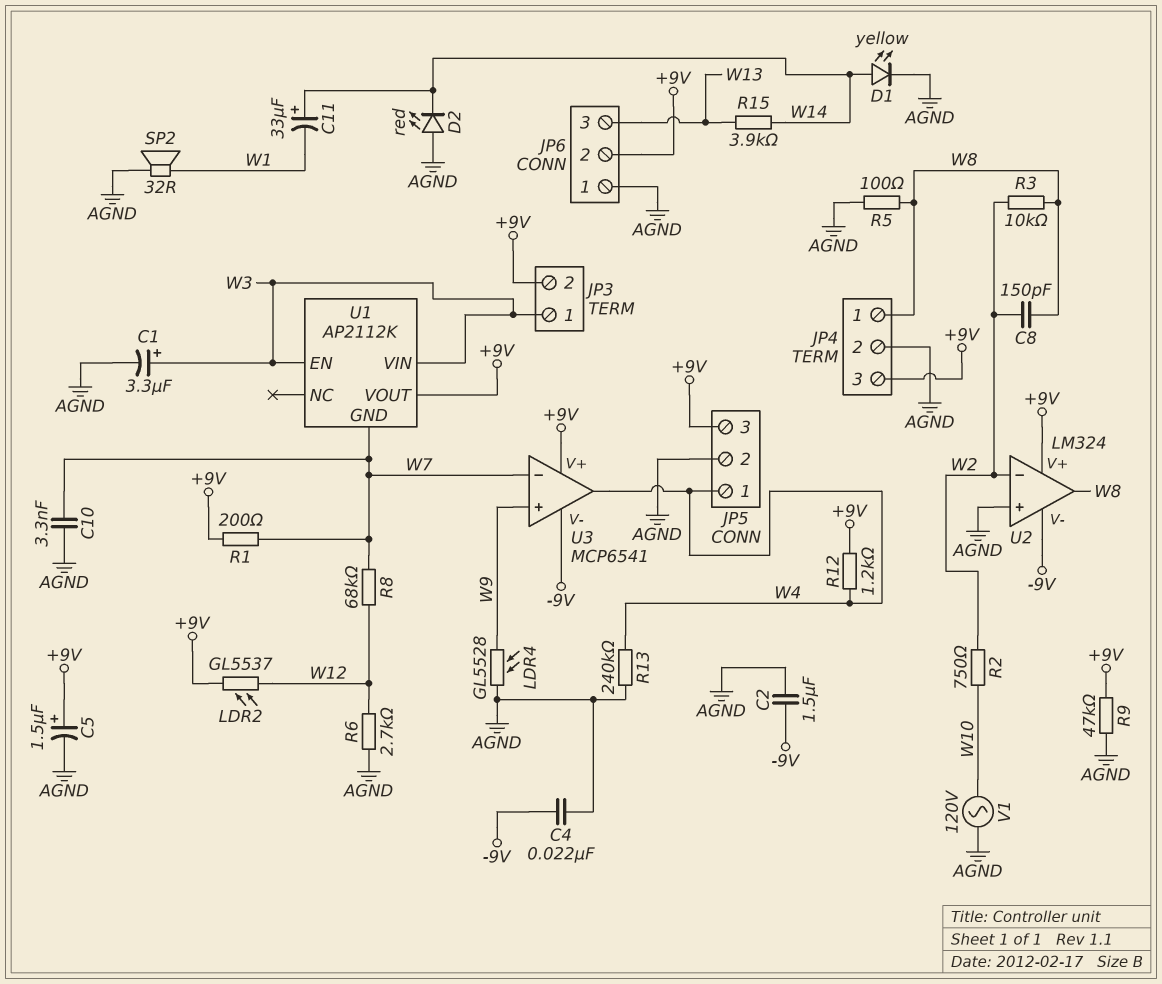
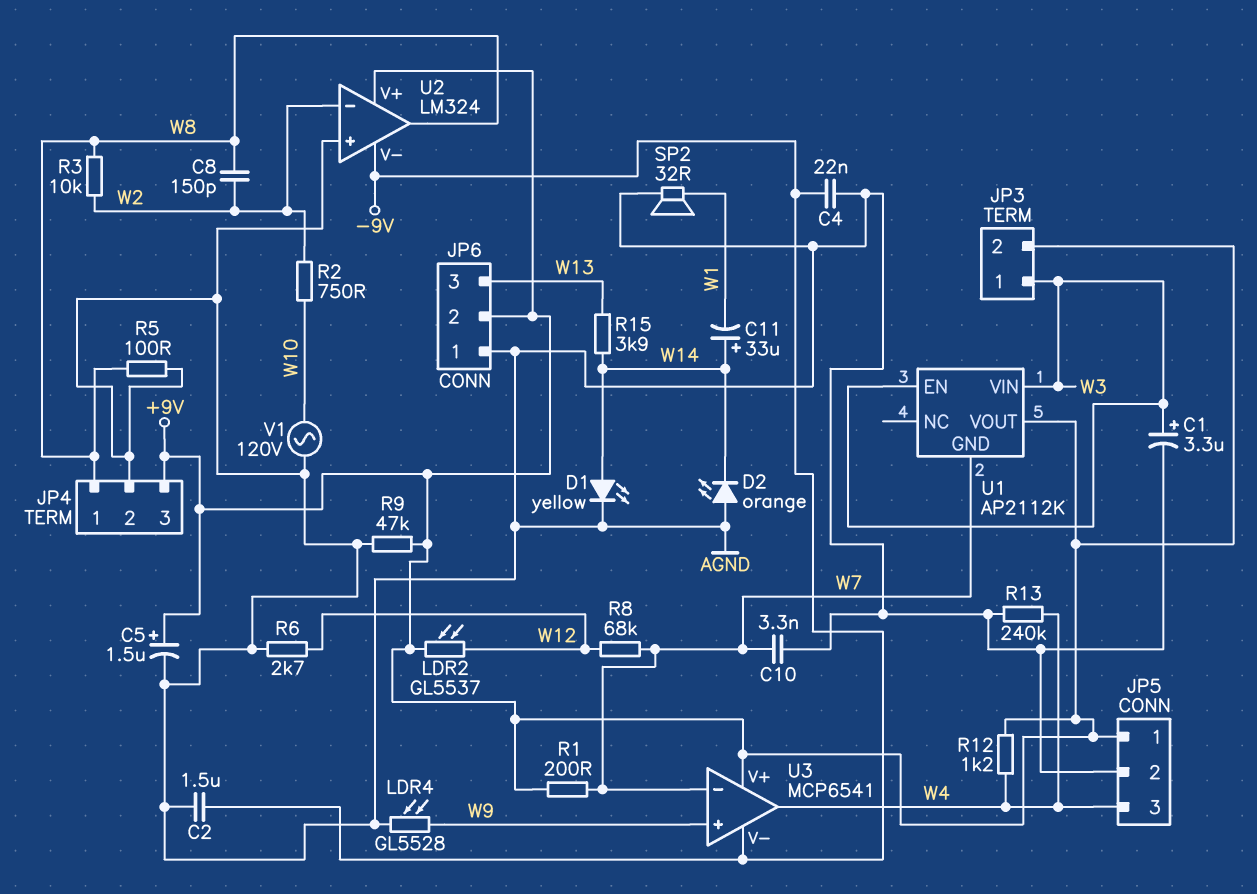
D2: LED red (A AGND, K W14) -> LED orange (A AGND, K W14)
JP5 pin 1: W4 -> +9V
JP5 pin 3: +9V -> W4

